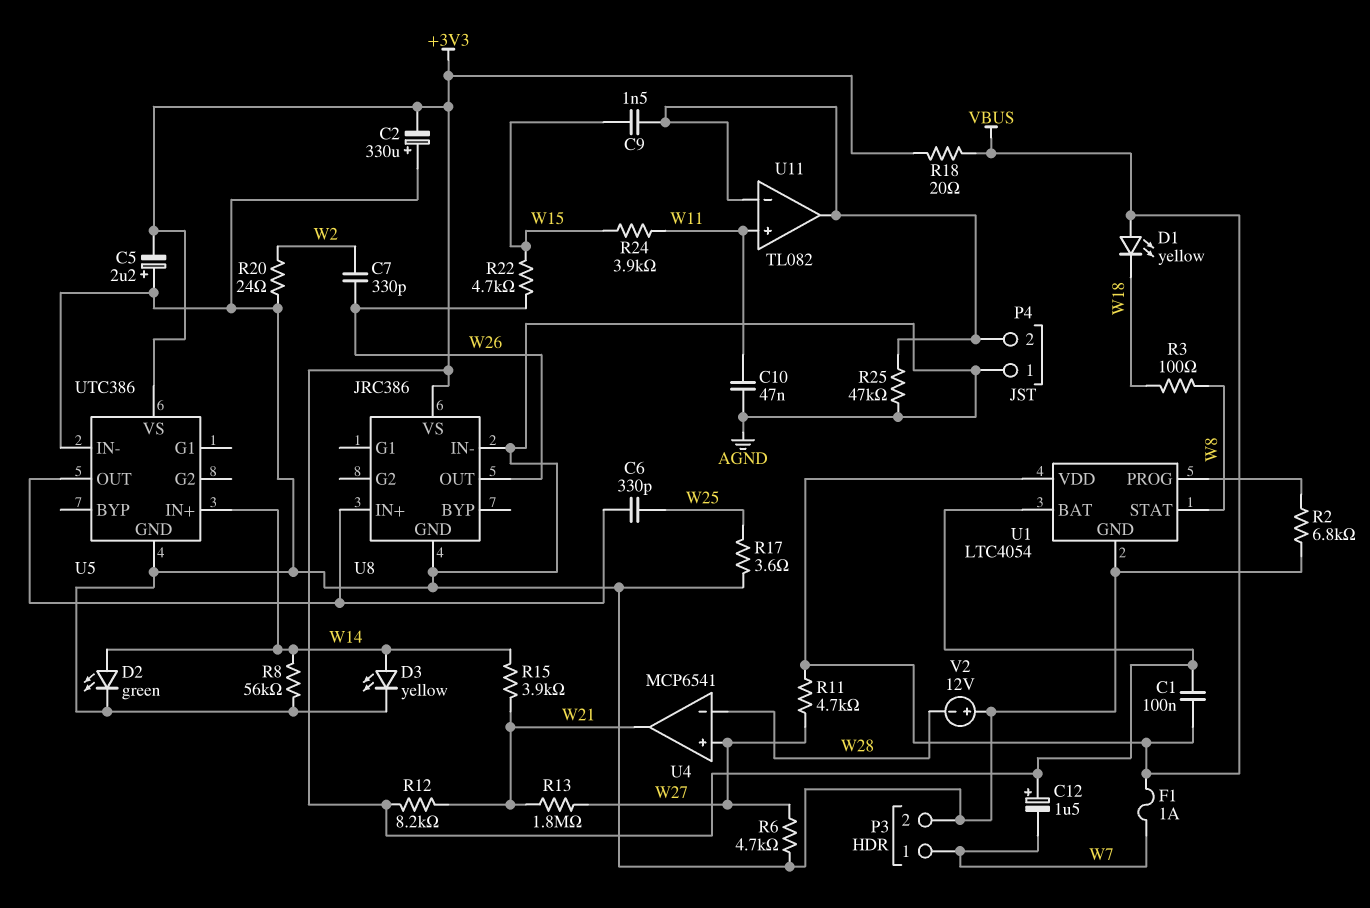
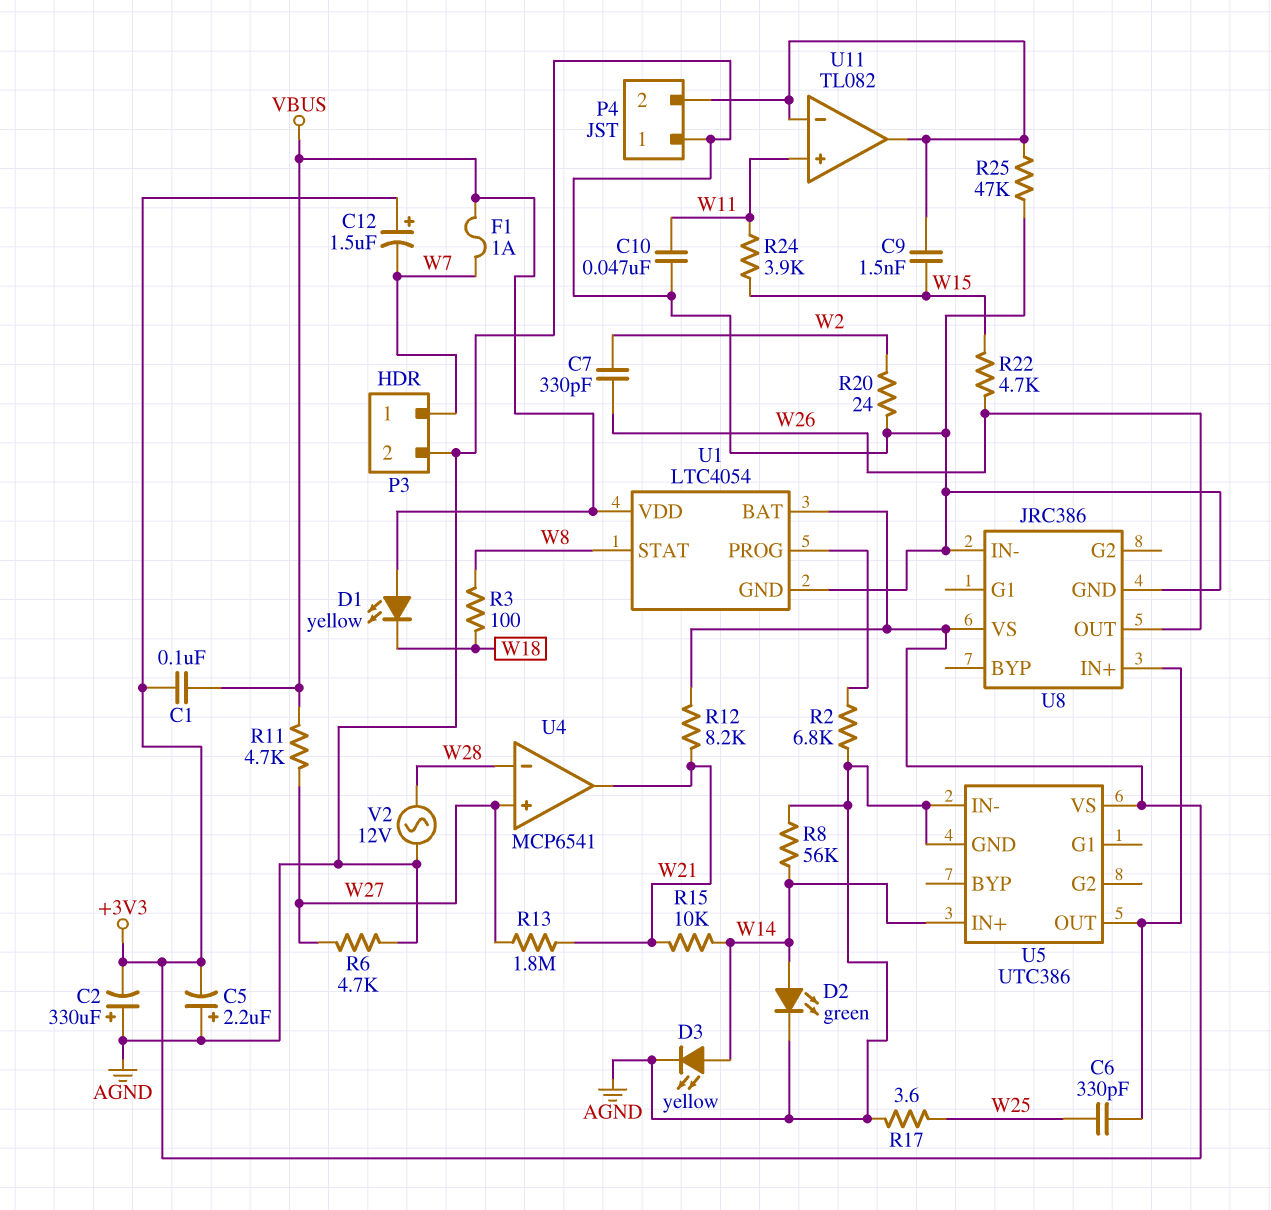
R15: 3.9k (W14, W21) -> 10k (W14, W21)
R18: 20 (+3V3, VBUS) -> none
V2: 12V (plus AGND, minus W28) -> AC 12V (AGND, W28)

